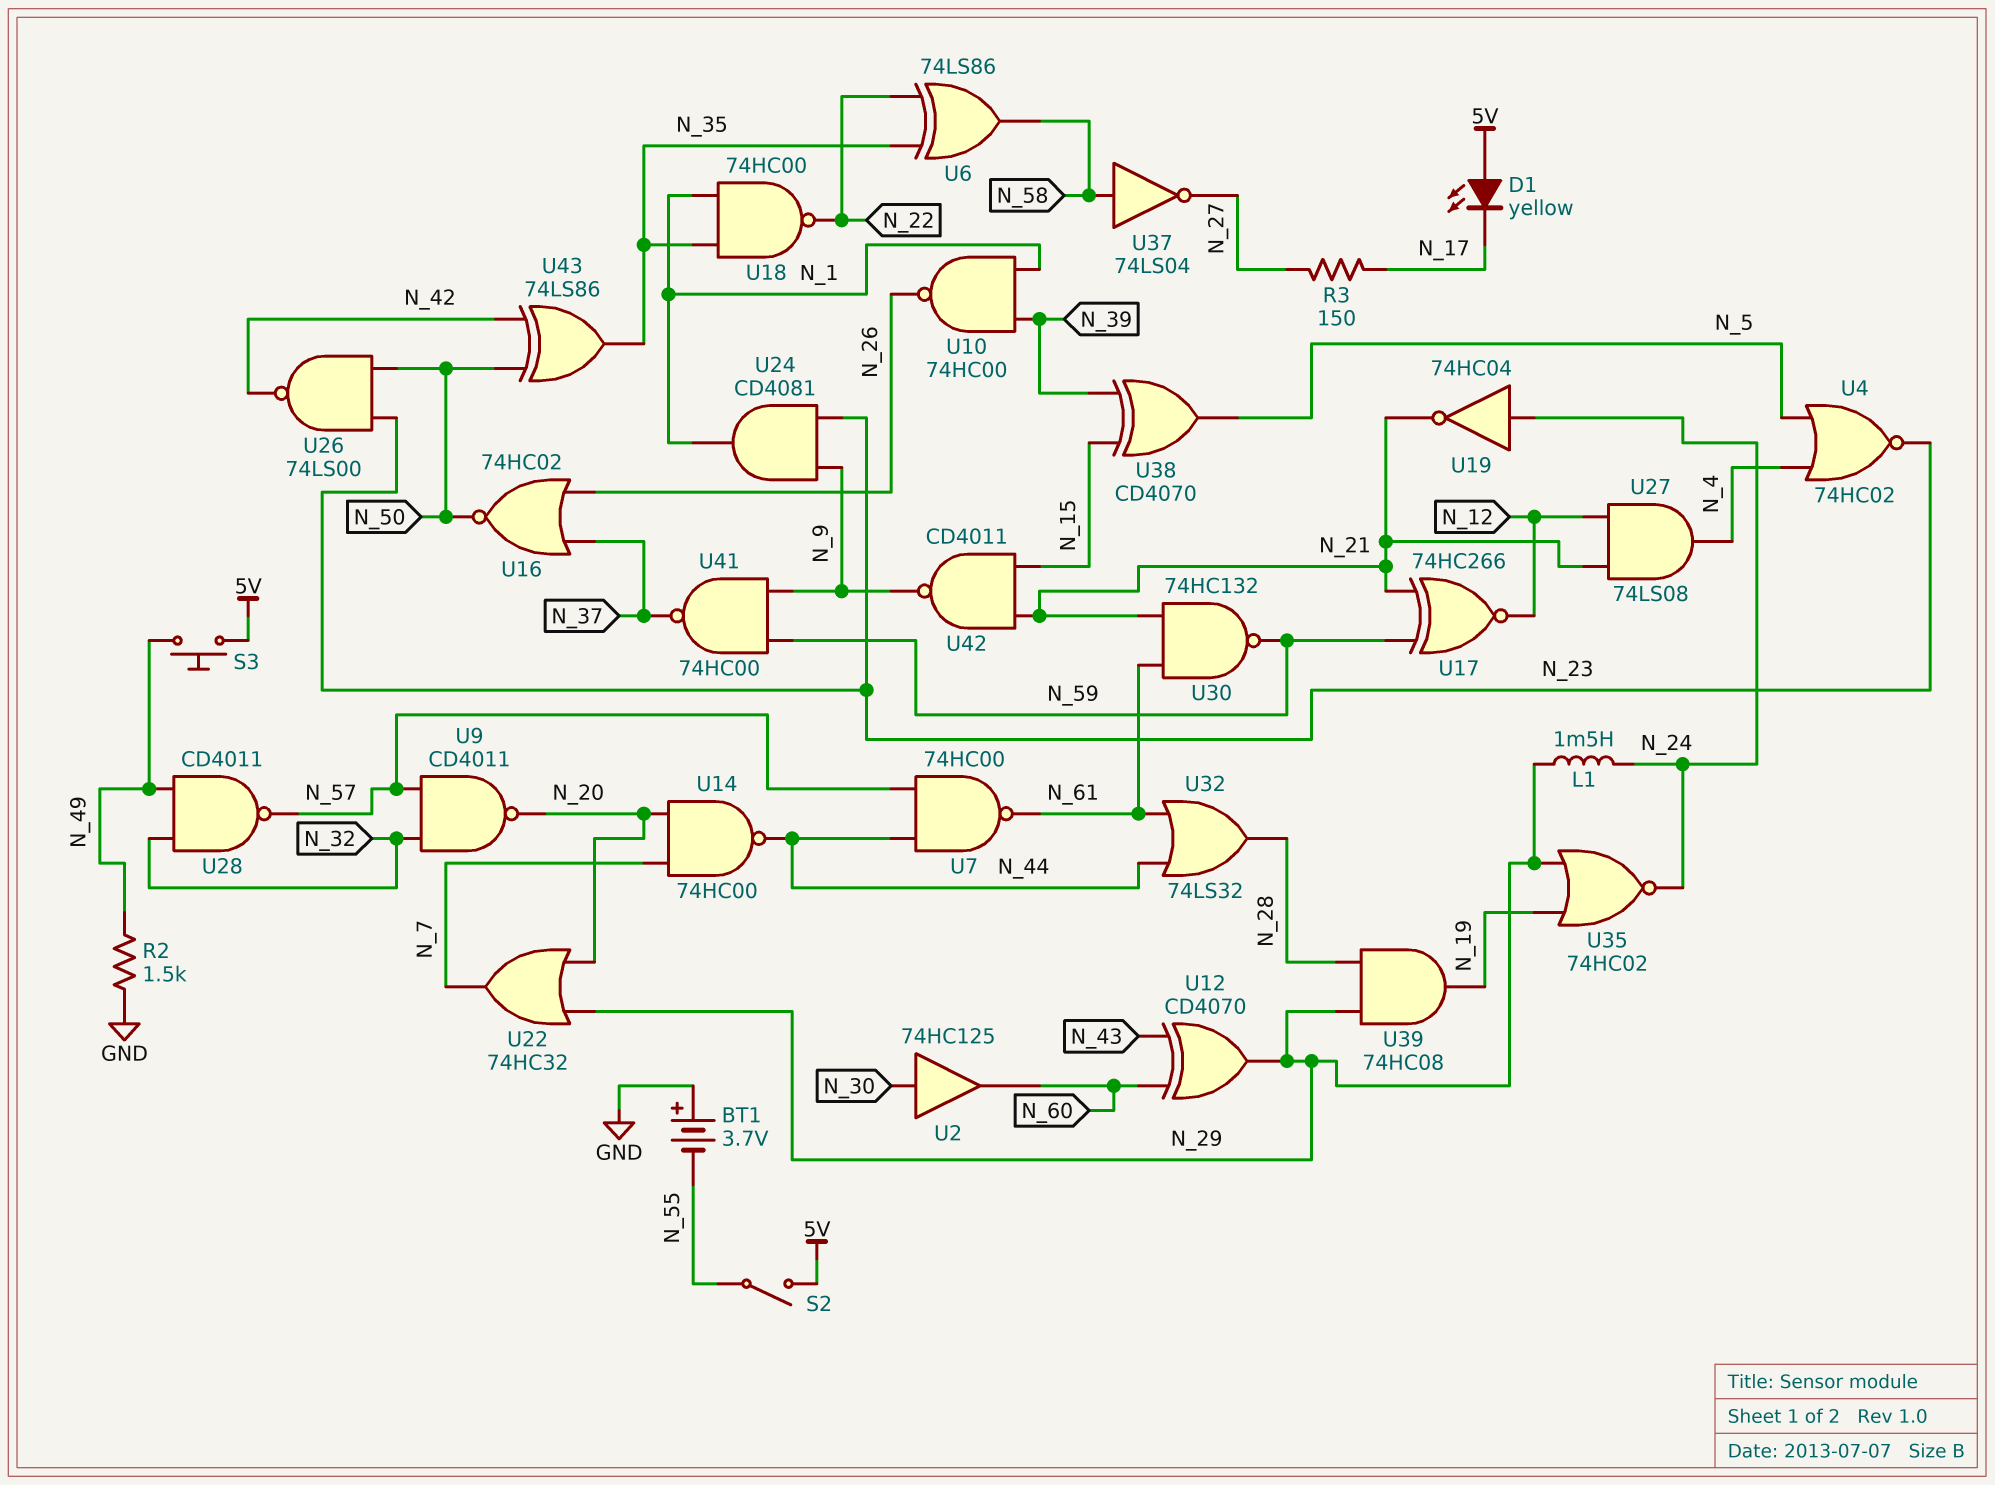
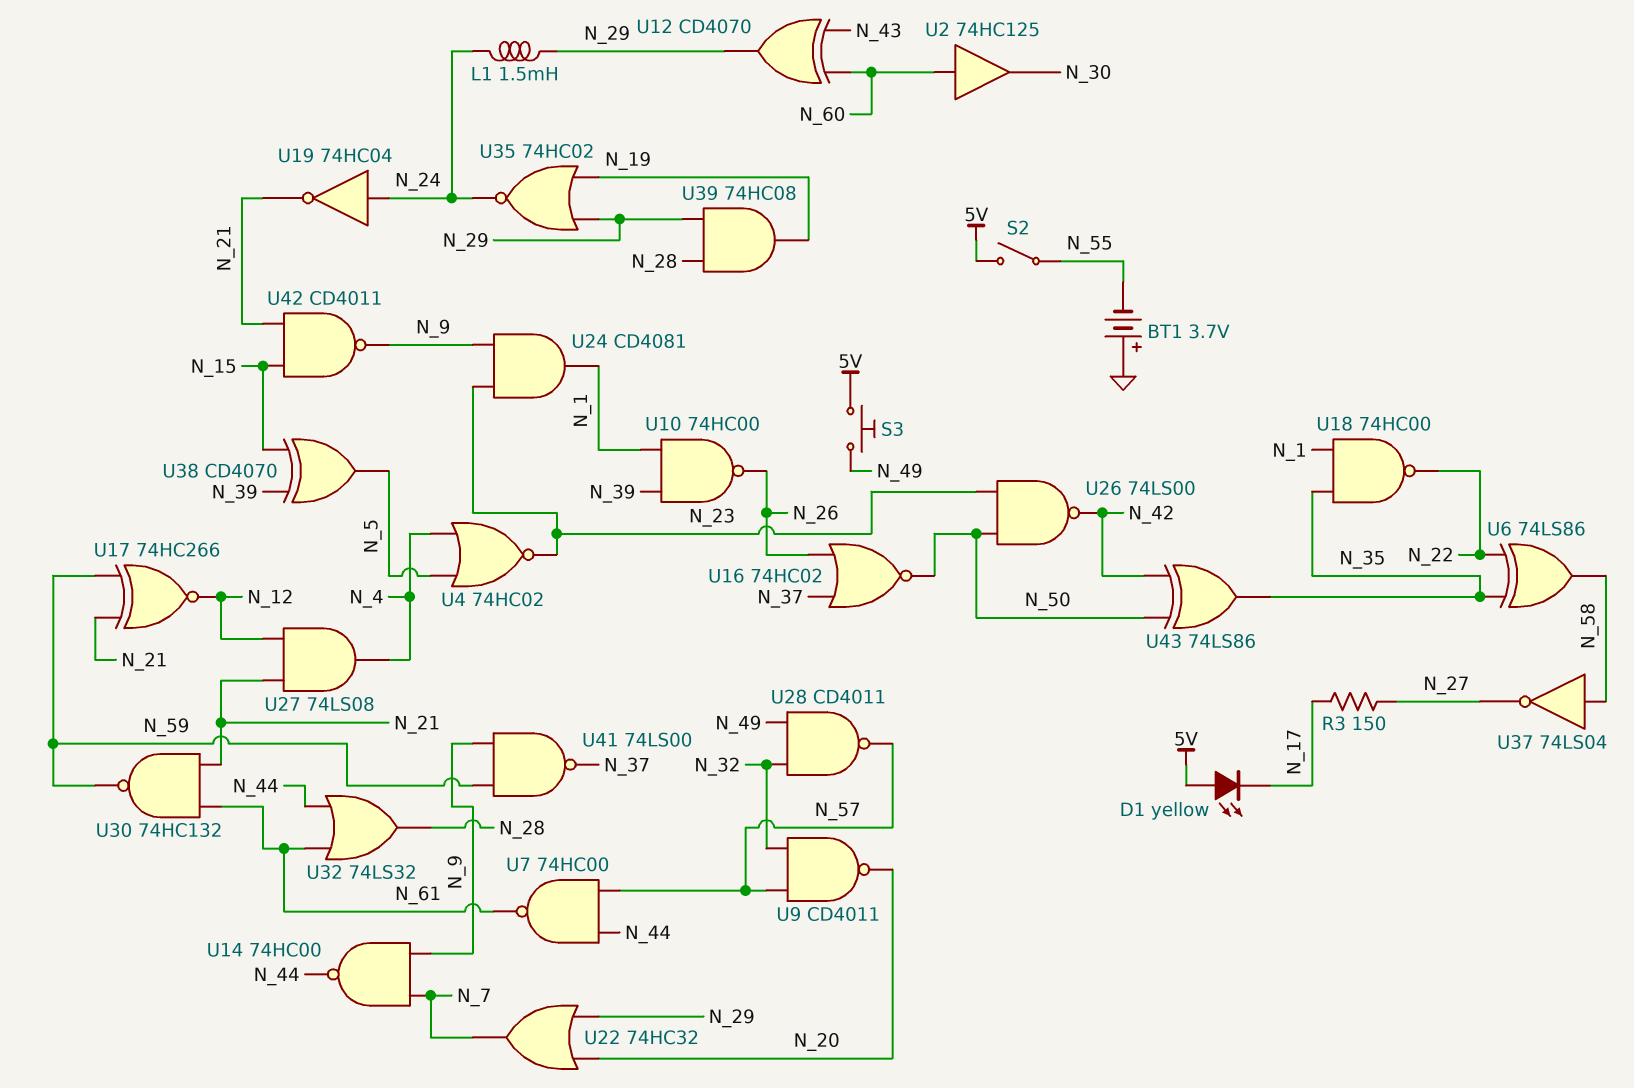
R2: 1.5k (GND, N_49) -> none
U2: buffer 74HC125 (in N_30, out N_60) -> buffer 74HC125 (in N_60, out N_30)
U14: NAND 74HC00 (in N_7, in N_20, out N_44) -> NAND 74HC00 (in N_7, in N_9, out N_44)
U41: NAND 74HC00 (in N_9, in N_59, out N_37) -> NAND 74LS00 (in N_9, in N_59, out N_37)

